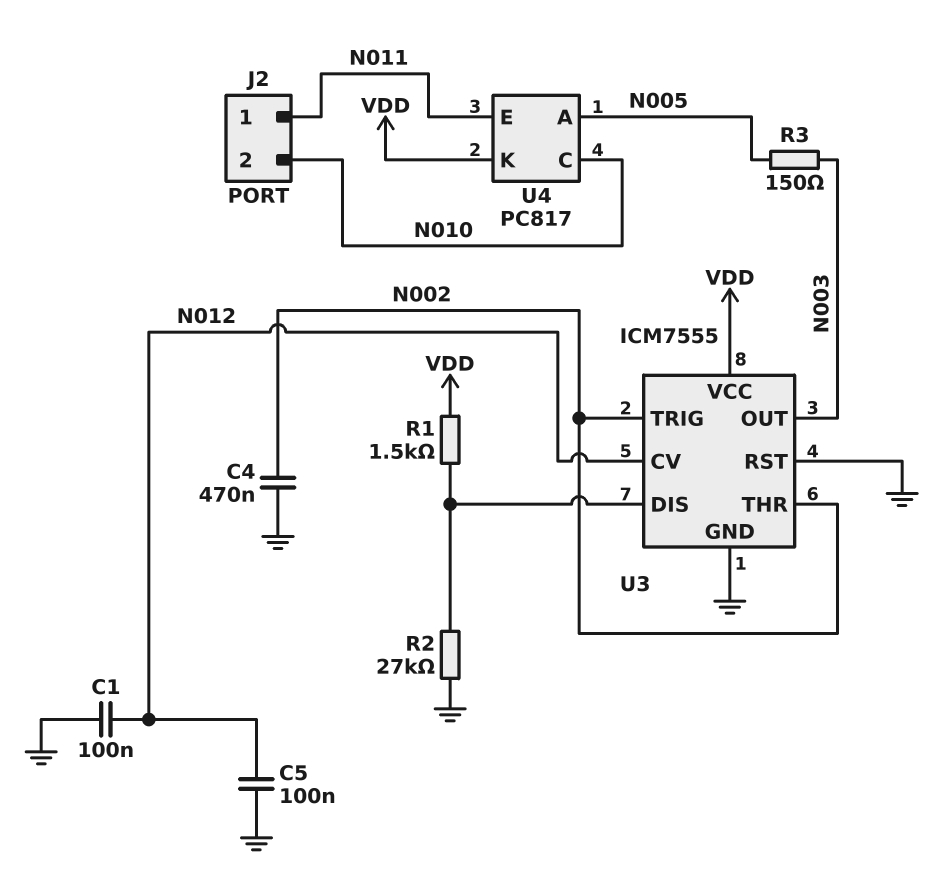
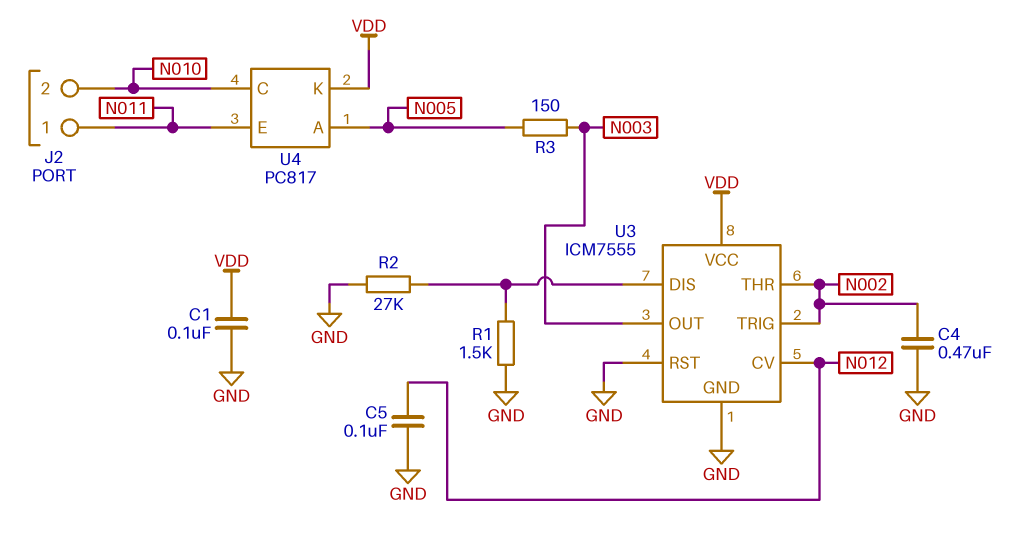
C1: 100nF (GND, N012) -> 100nF (GND, VDD)
R1: 1.5k (U3/DIS, VDD) -> 1.5k (GND, U3/DIS)

